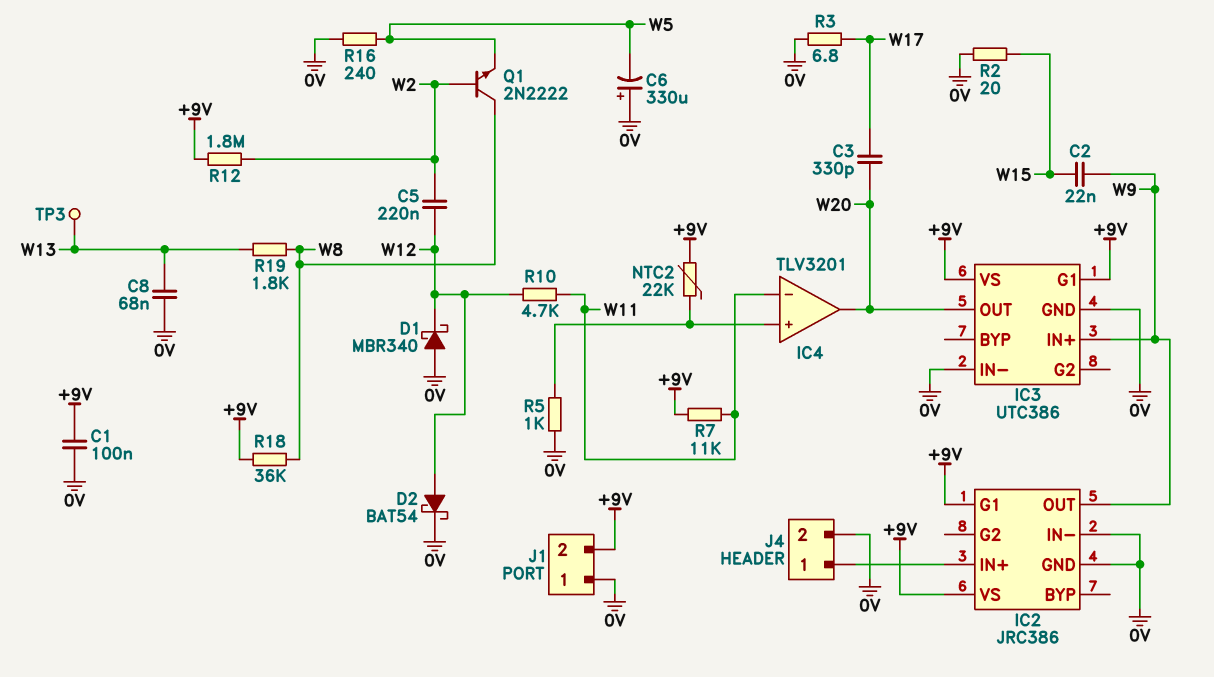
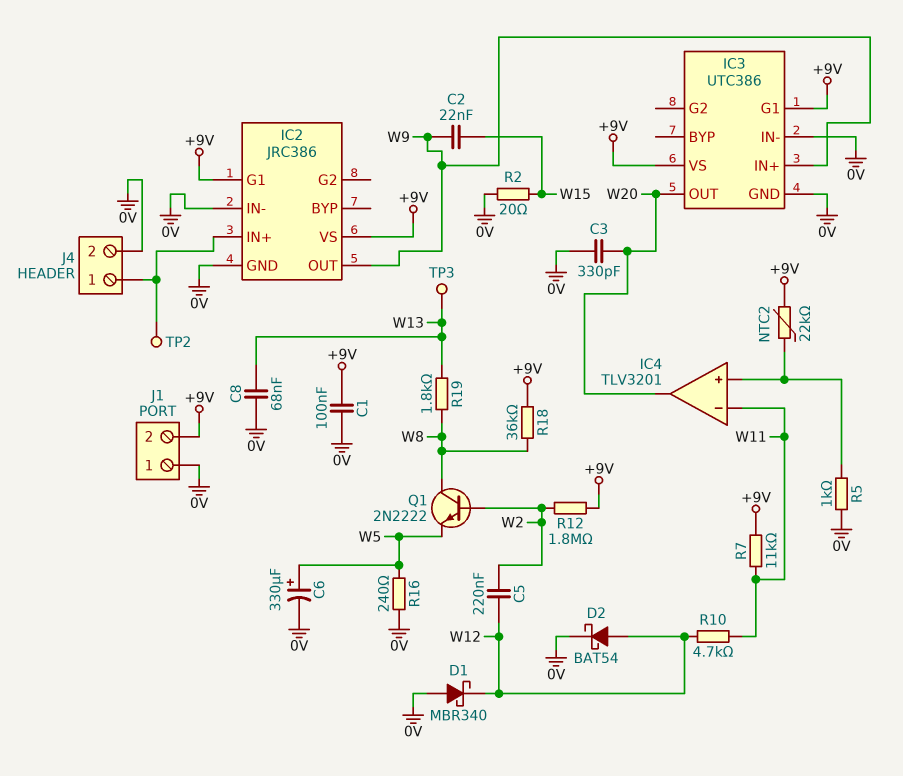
C3: 330pF (W17, W20) -> 330pF (0V, W20)
C6: 330uF (plus 0V, minus W5) -> 330uF (plus W5, minus 0V)
R3: 6.8 (0V, W17) -> none
TP2: none -> test point (IC2/IN+)

